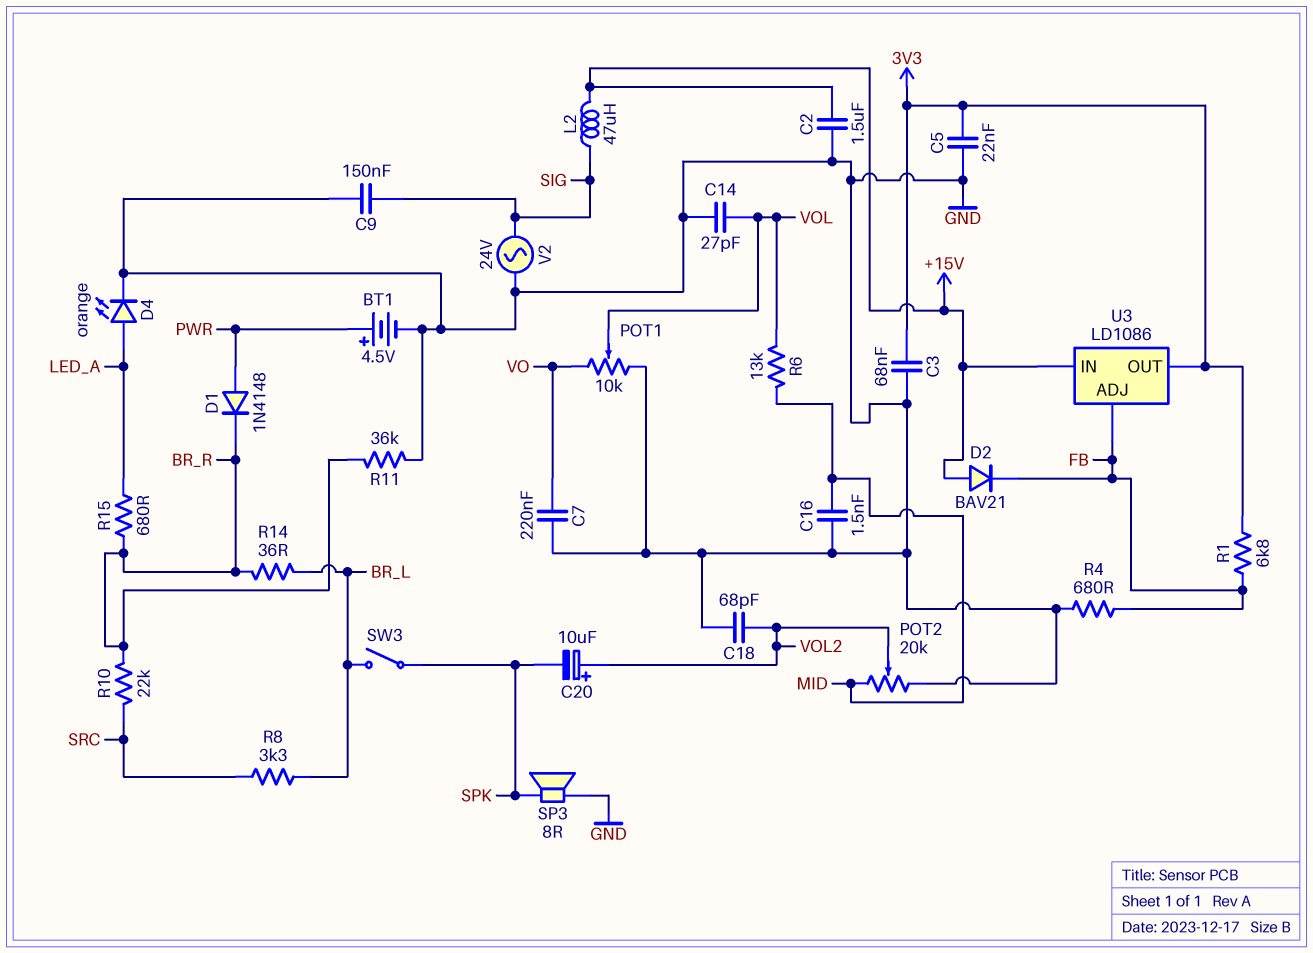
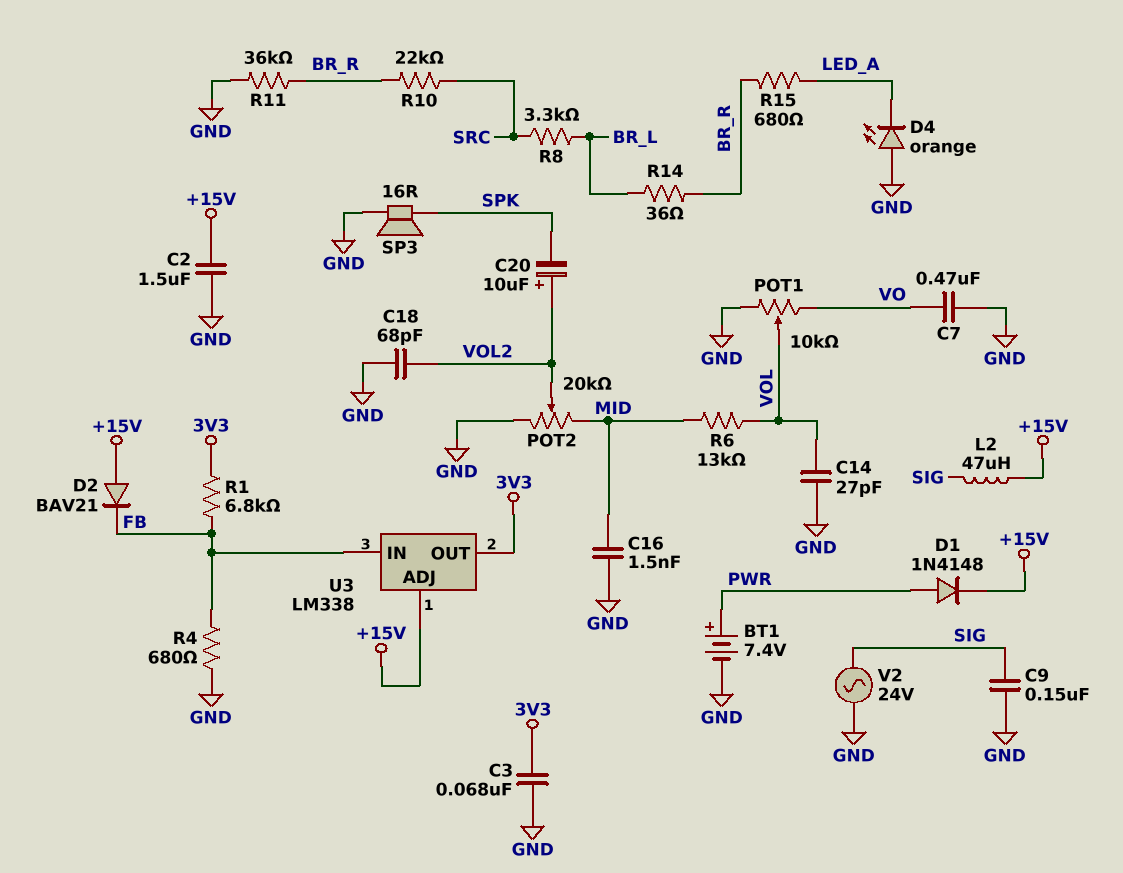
BT1: 4.5V (plus PWR, minus GND) -> 7.4V (plus PWR, minus GND)
C5: 22nF (3V3, GND) -> none
C7: 220nF (GND, VO) -> 470nF (GND, VO)
D1: diode 1N4148 (A PWR, K BR_R) -> diode 1N4148 (A PWR, K +15V)
D4: LED orange (A LED_A, K GND) -> LED orange (A GND, K LED_A)
SP3: speaker 8R (GND, SPK) -> speaker 16R (GND, SPK)
SW3: switch (BR_L, SPK) -> none
U3: LD1086 -> LM338
U3 pin ADJ: FB -> +15V
U3 pin IN: +15V -> FB

